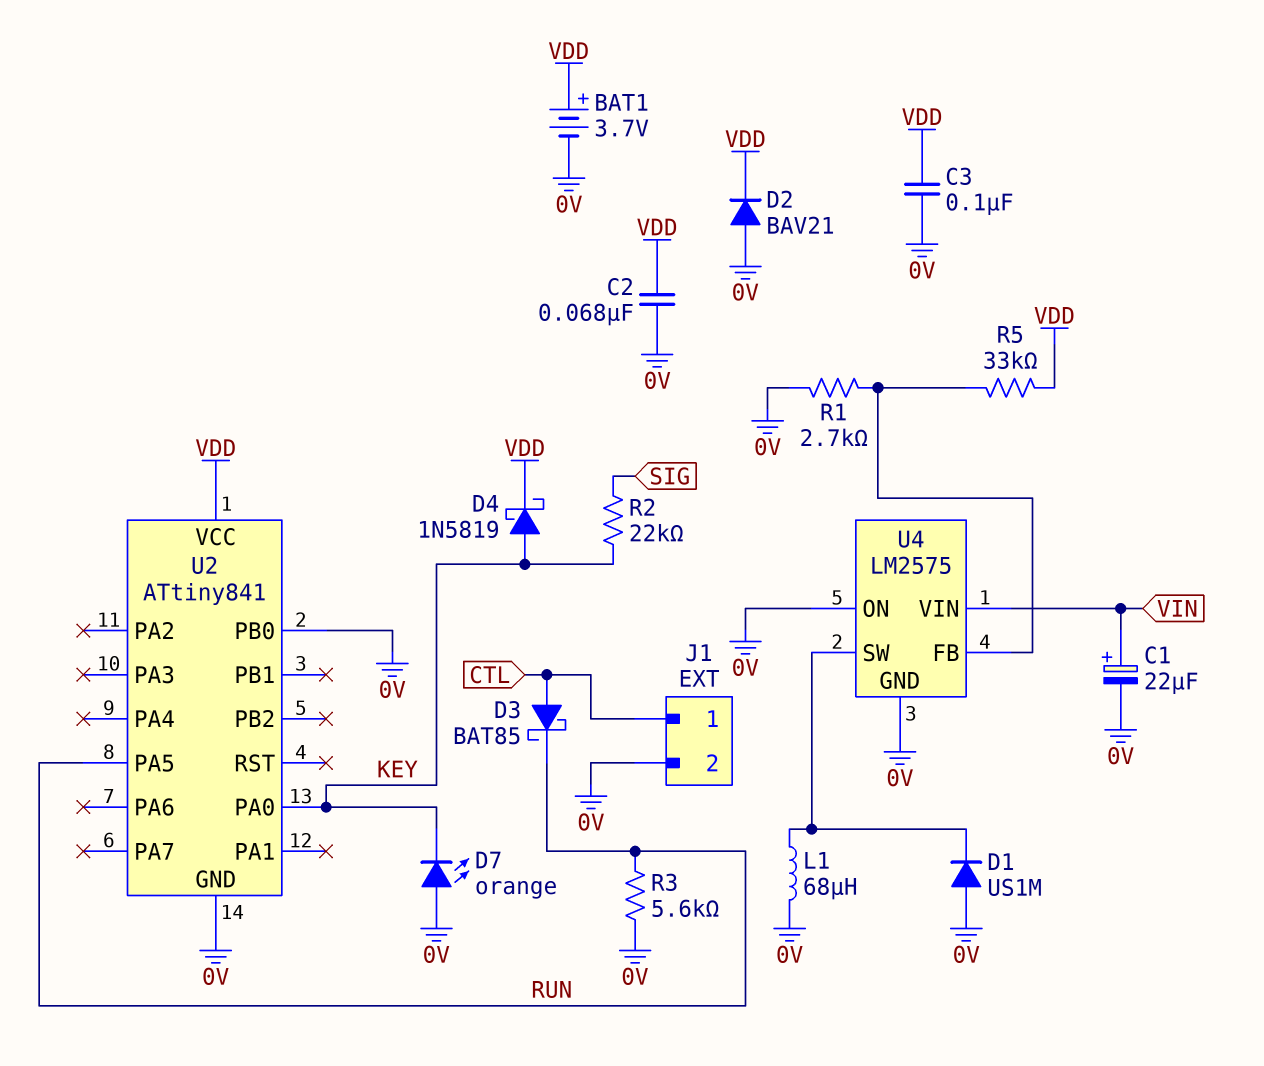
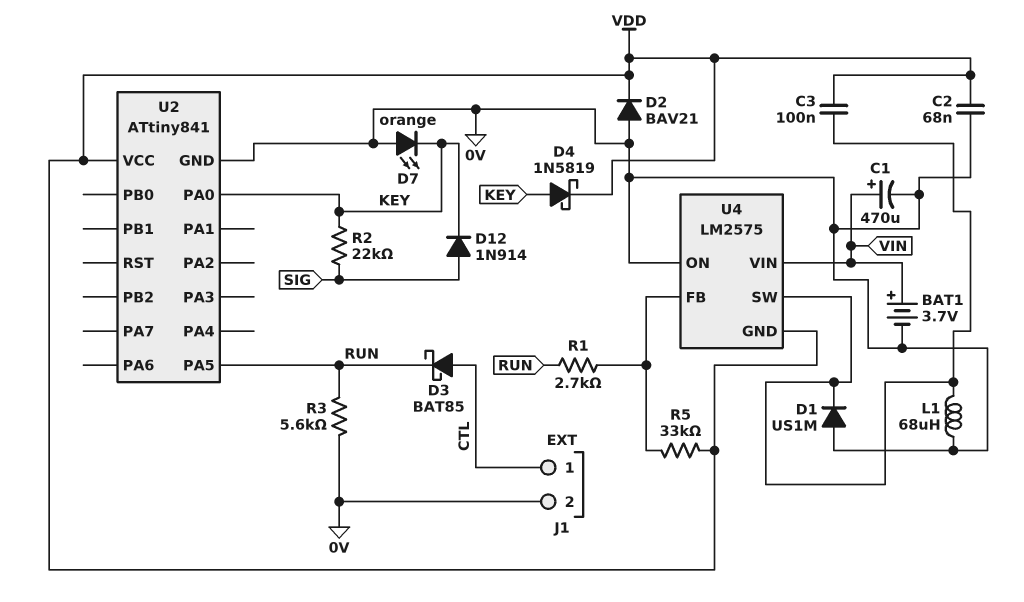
BAT1: 3.7V (plus VDD, minus 0V) -> 3.7V (plus VIN, minus 0V)
C1: 22uF (plus VIN, minus 0V) -> 470uF (plus VIN, minus 0V)
C3: 100nF (0V, VDD) -> 100nF (U4/SW, VDD)
D12: none -> diode 1N914 (A SIG, K KEY)
R1: 2.7k (0V, U4/FB) -> 2.7k (RUN, U4/FB)
U2 pin PB0: 0V -> none
U4 pin GND: 0V -> VDD

